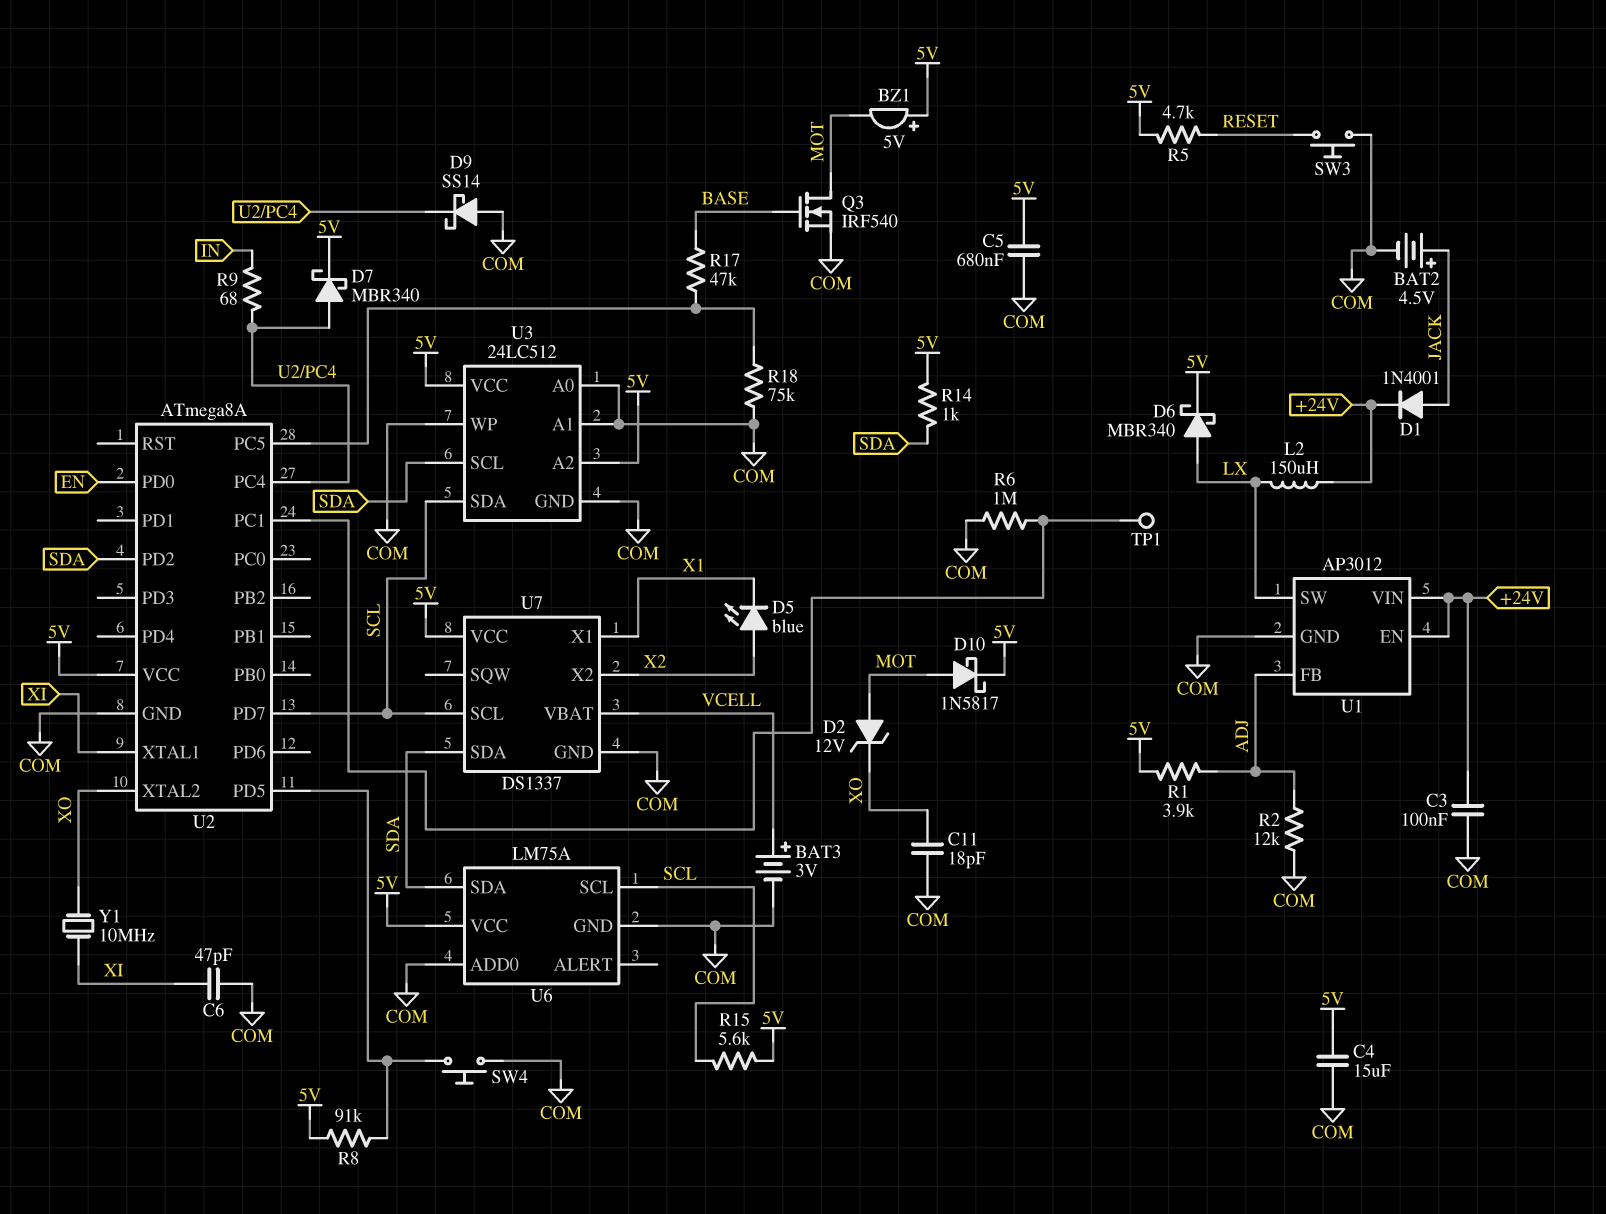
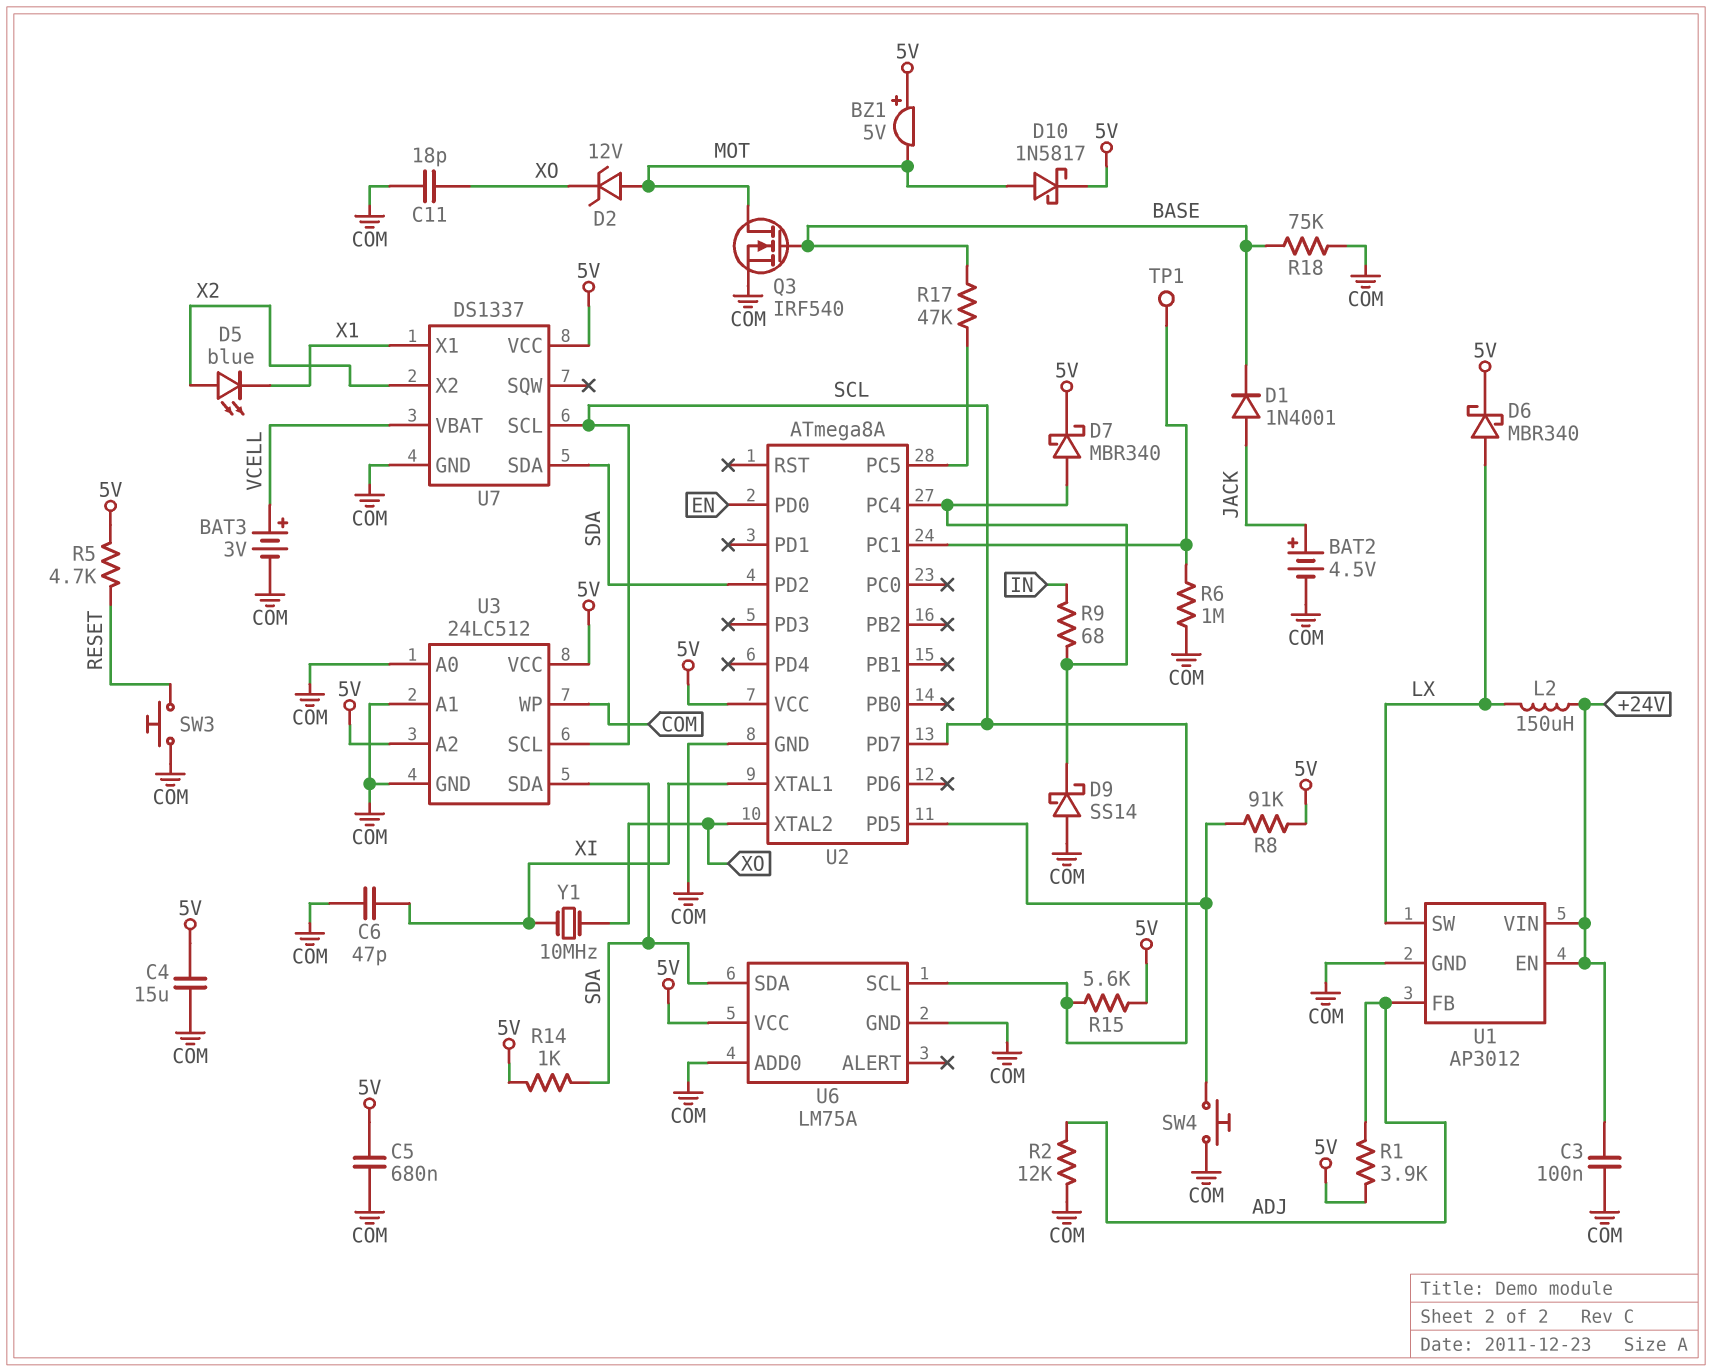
D1: diode 1N4001 (A JACK, K +24V) -> diode 1N4001 (A JACK, K BASE)
R18: 75k (COM, U2/PC5) -> 75k (BASE, COM)
U3 pin SCL: SDA -> SCL
U3 pin SDA: SCL -> SDA

